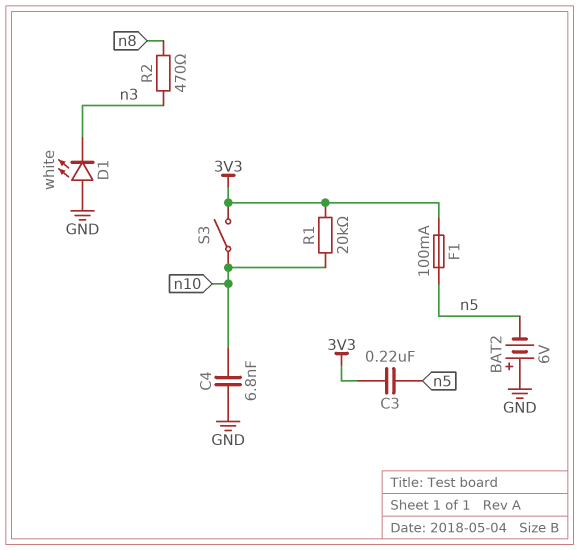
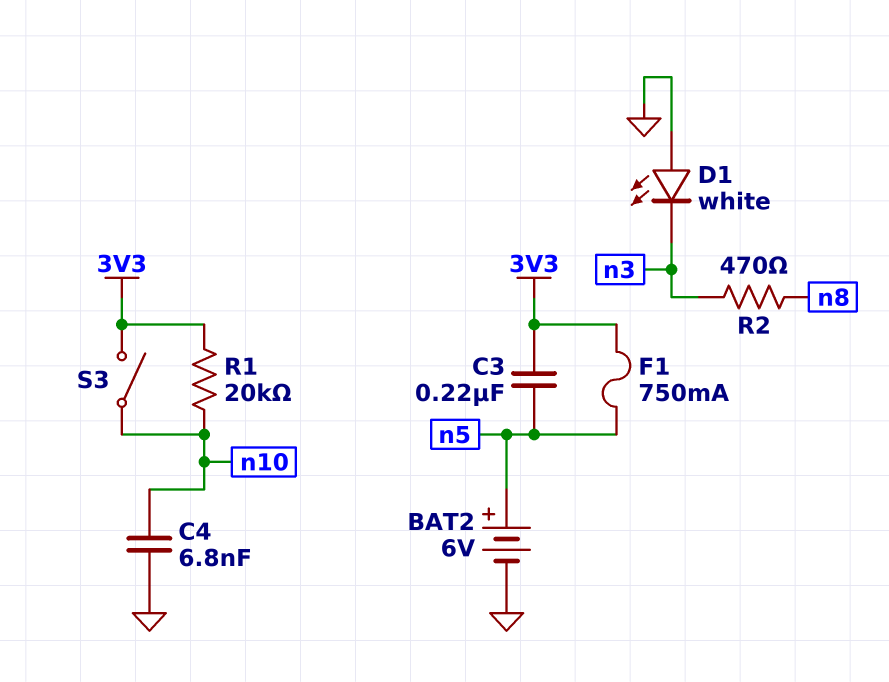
BAT2: 6V (plus GND, minus n5) -> 6V (plus n5, minus GND)
F1: 100mA (3V3, n5) -> 750mA (3V3, n5)

